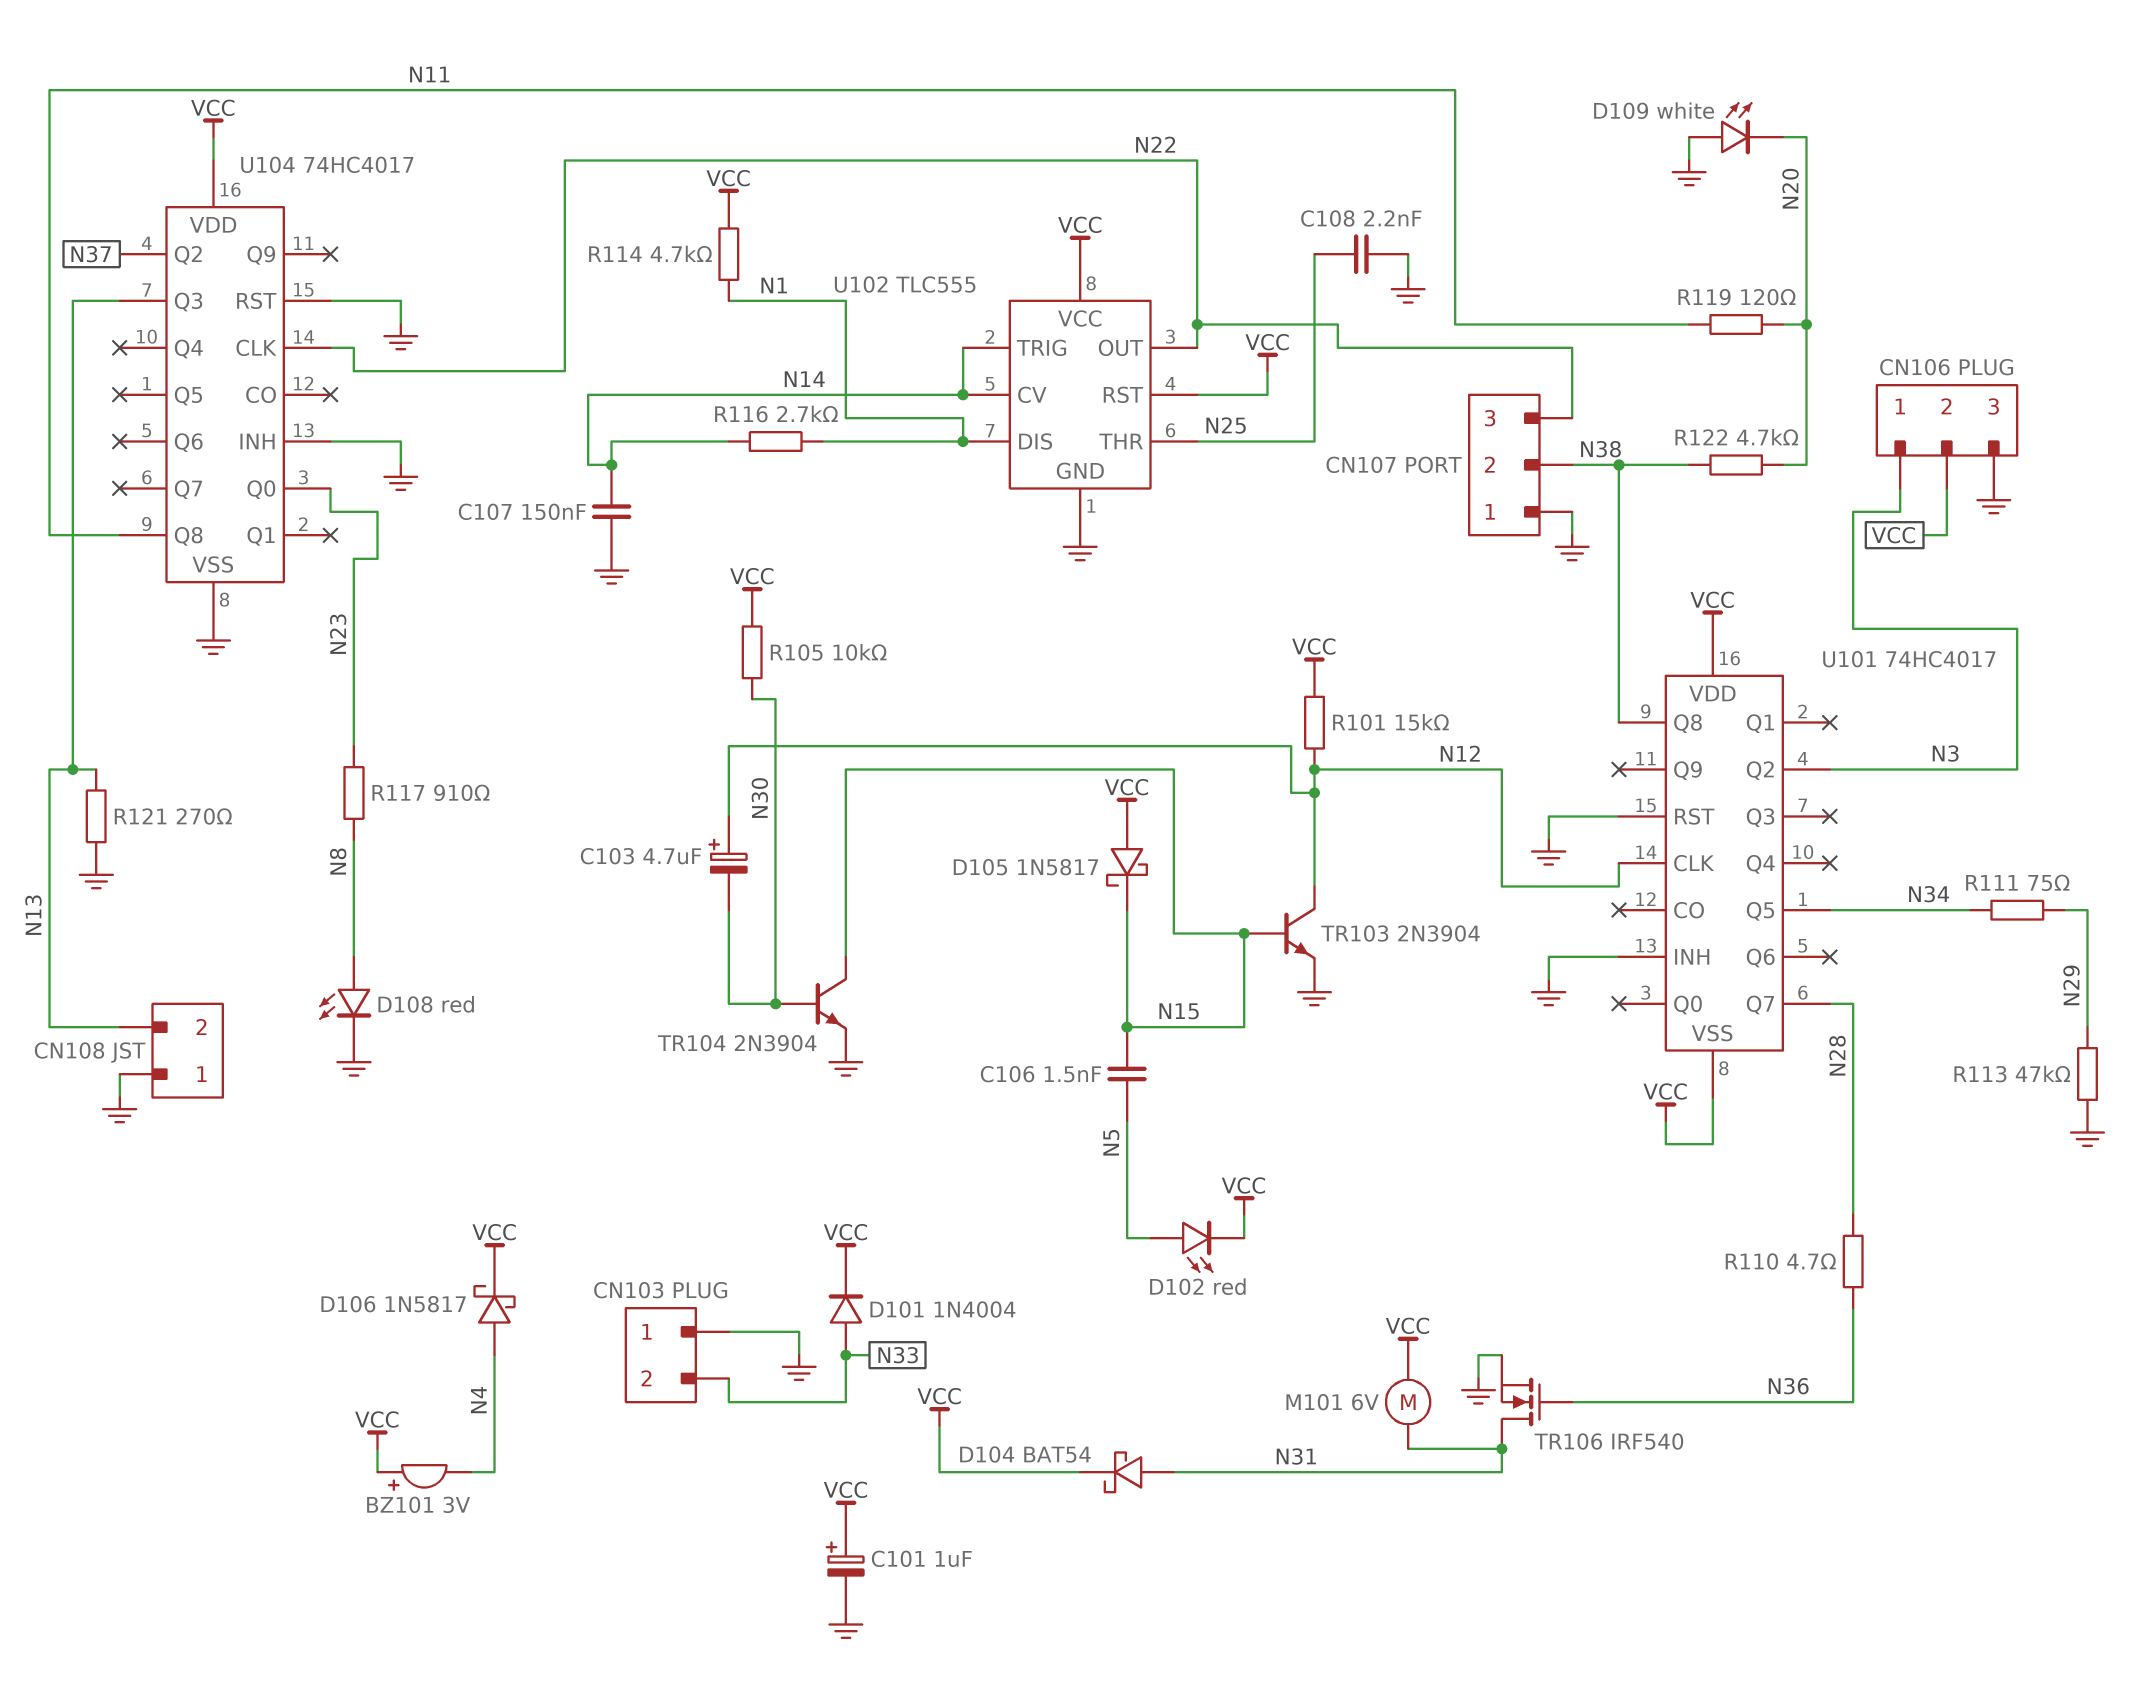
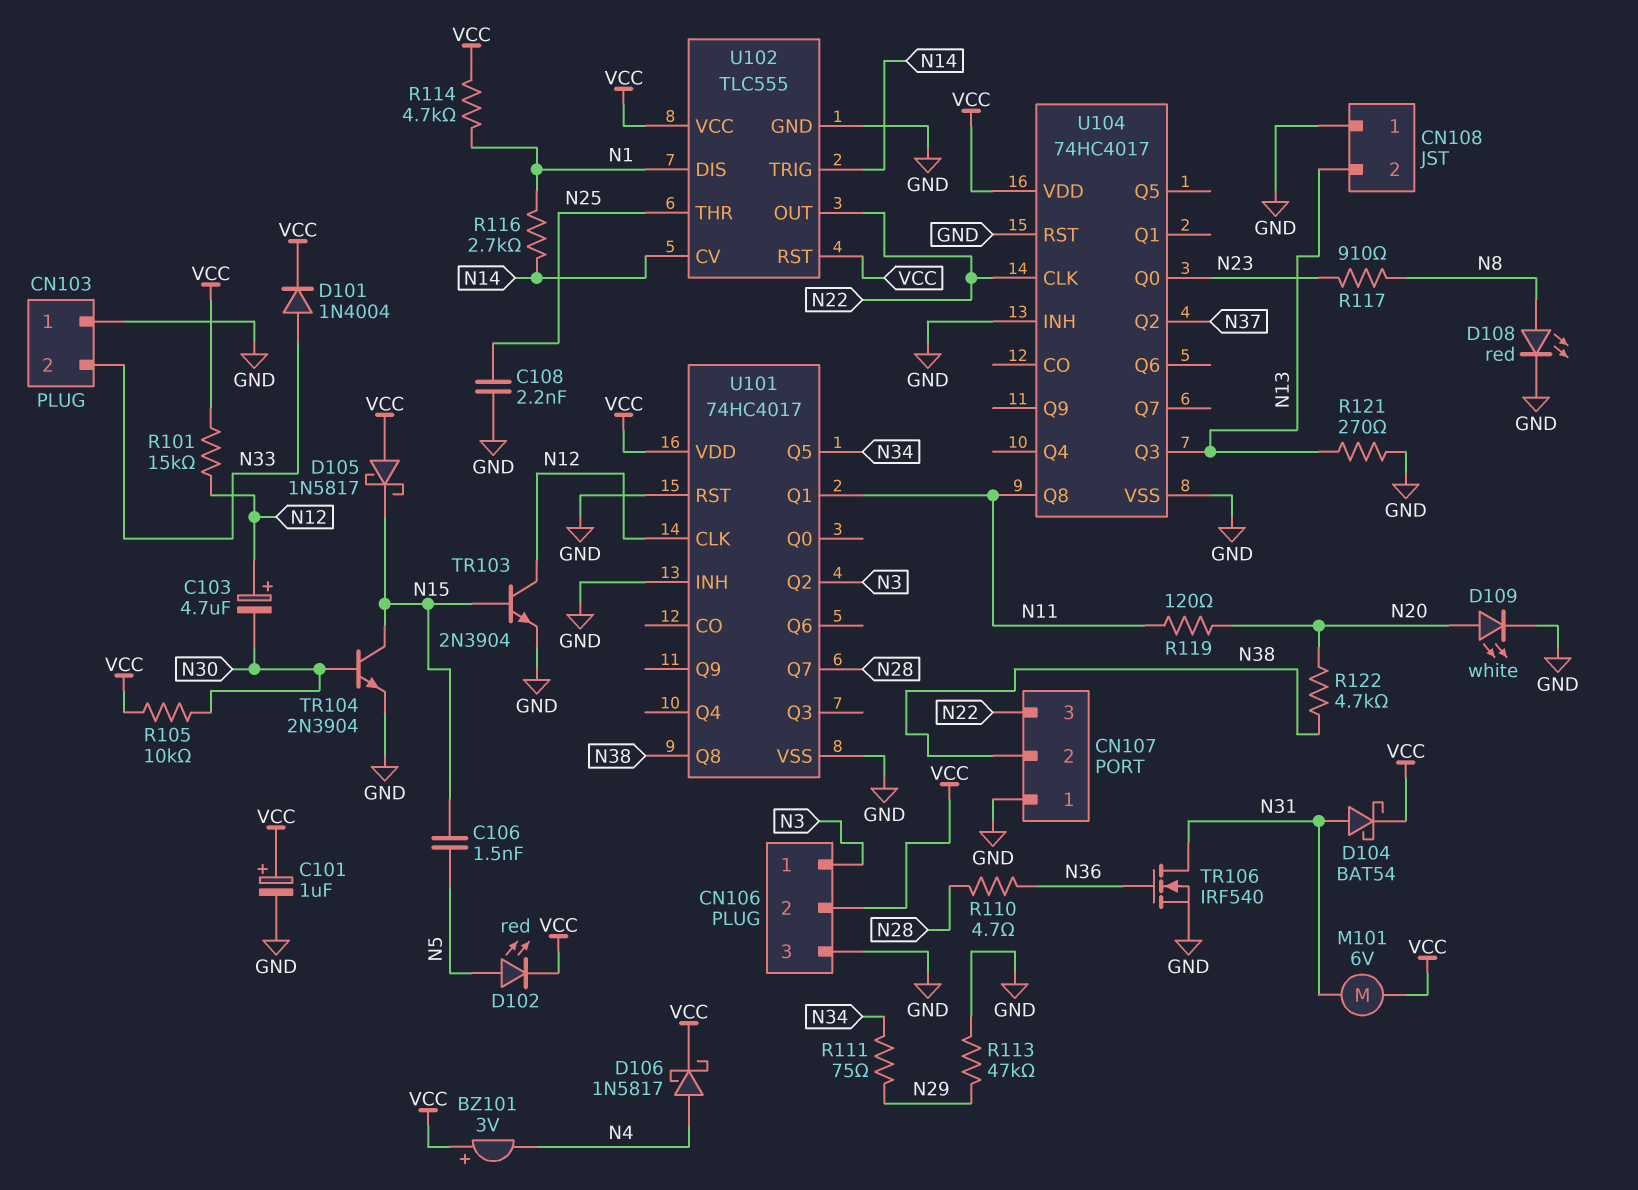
C107: 150nF (GND, N14) -> none
D109: LED white (A GND, K N20) -> LED white (A N20, K GND)
U101 pin Q1: none -> N11
U101 pin VSS: VCC -> GND

